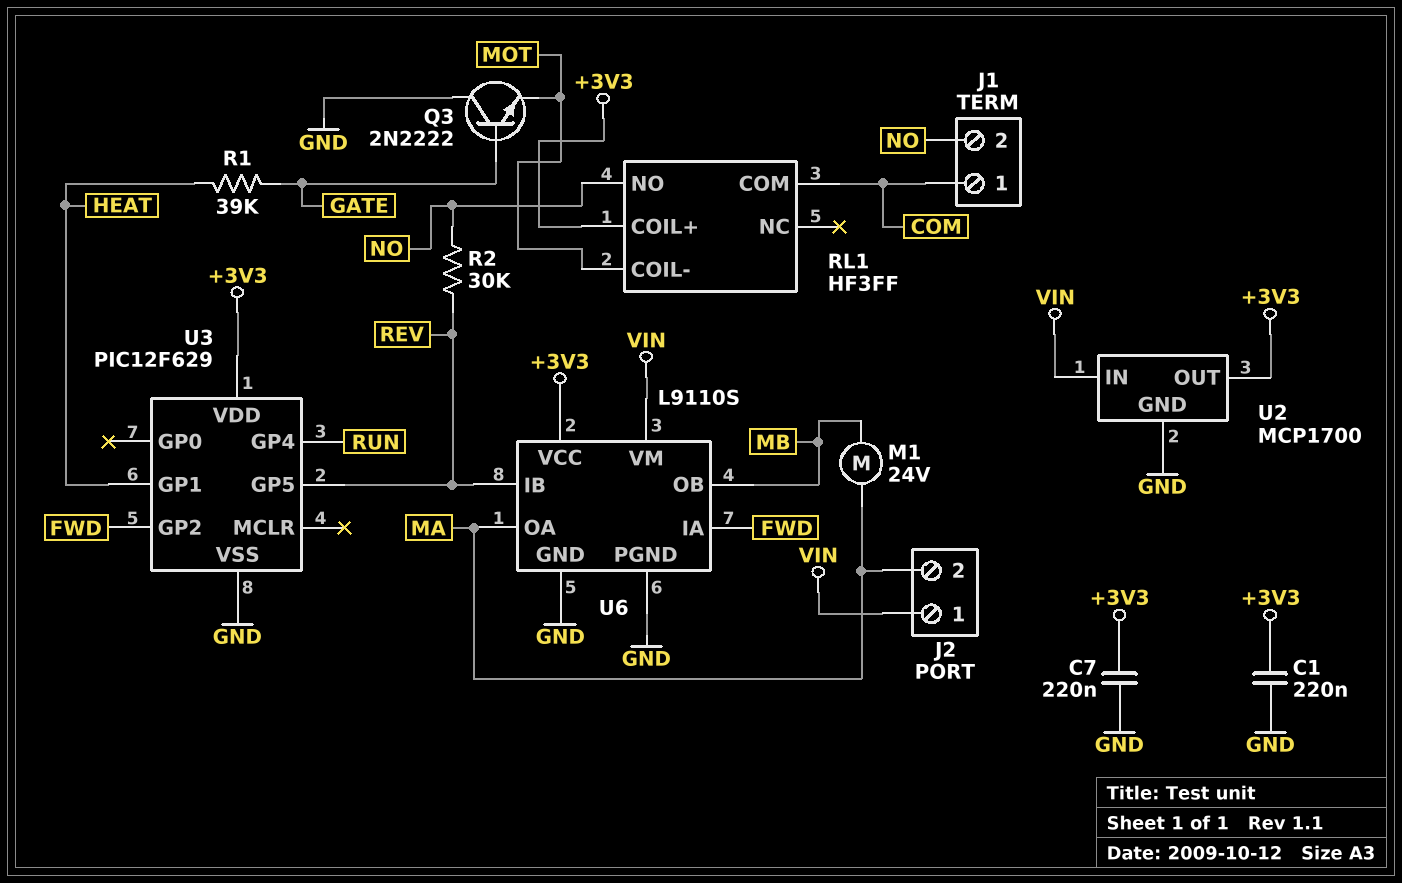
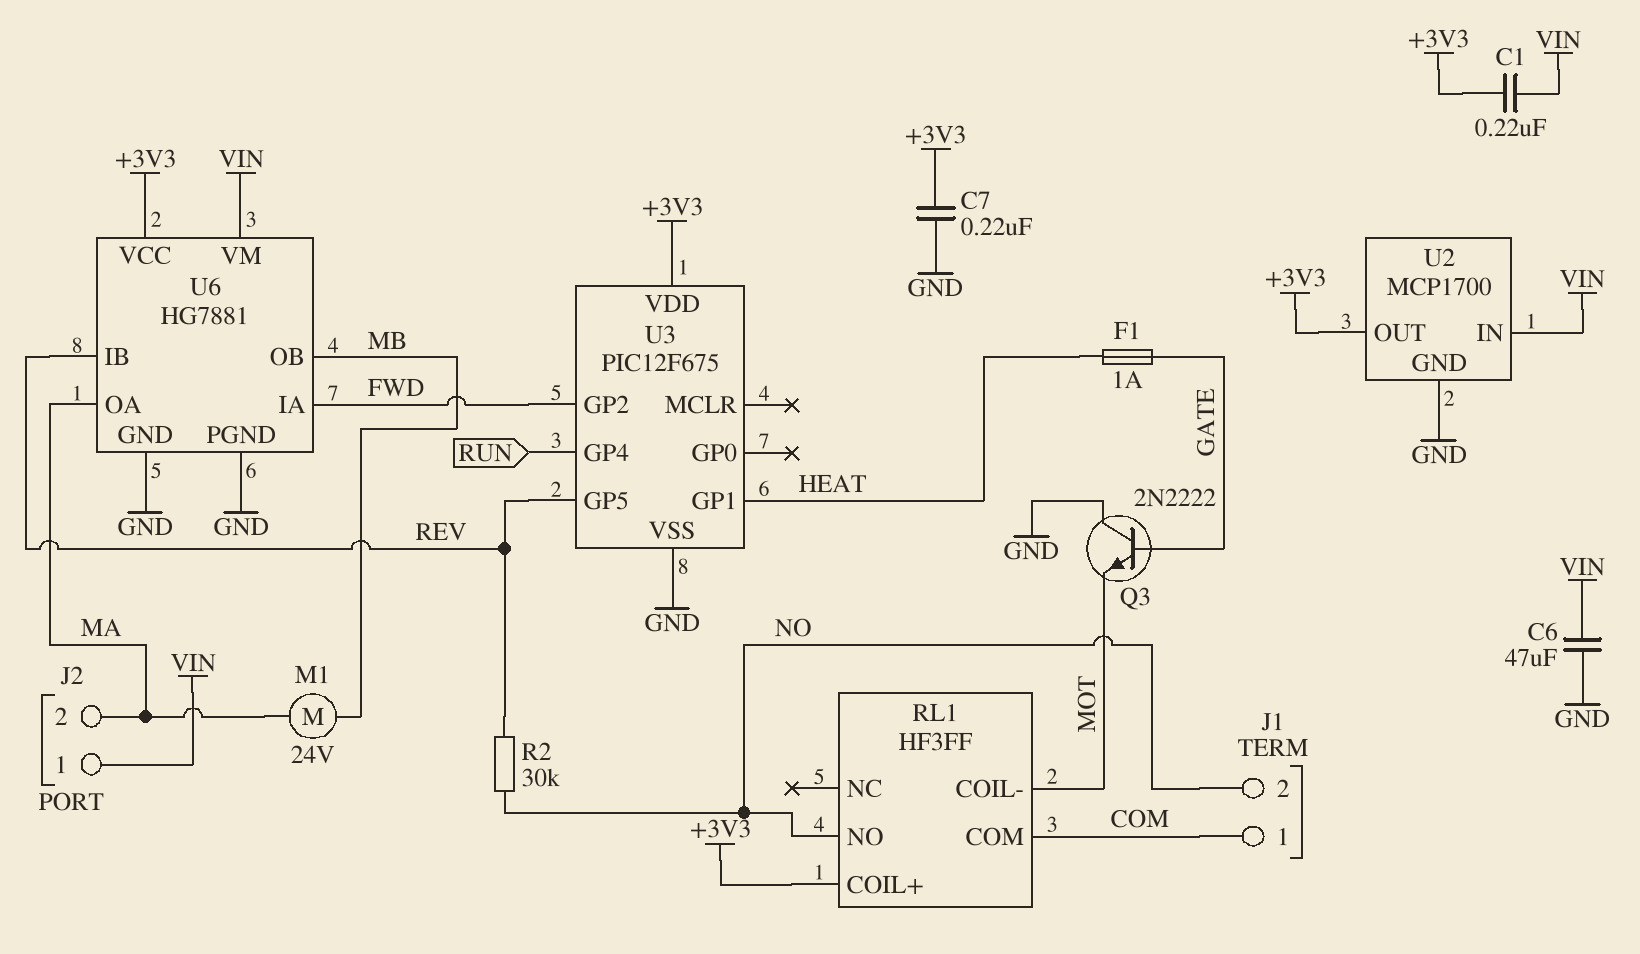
C1: 220nF (+3V3, GND) -> 220nF (+3V3, VIN)
C6: none -> 47uF (GND, VIN)
F1: none -> 1A (GATE, HEAT)
R1: 39k (GATE, HEAT) -> none
U3: PIC12F629 -> PIC12F675
U6: L9110S -> HG7881

